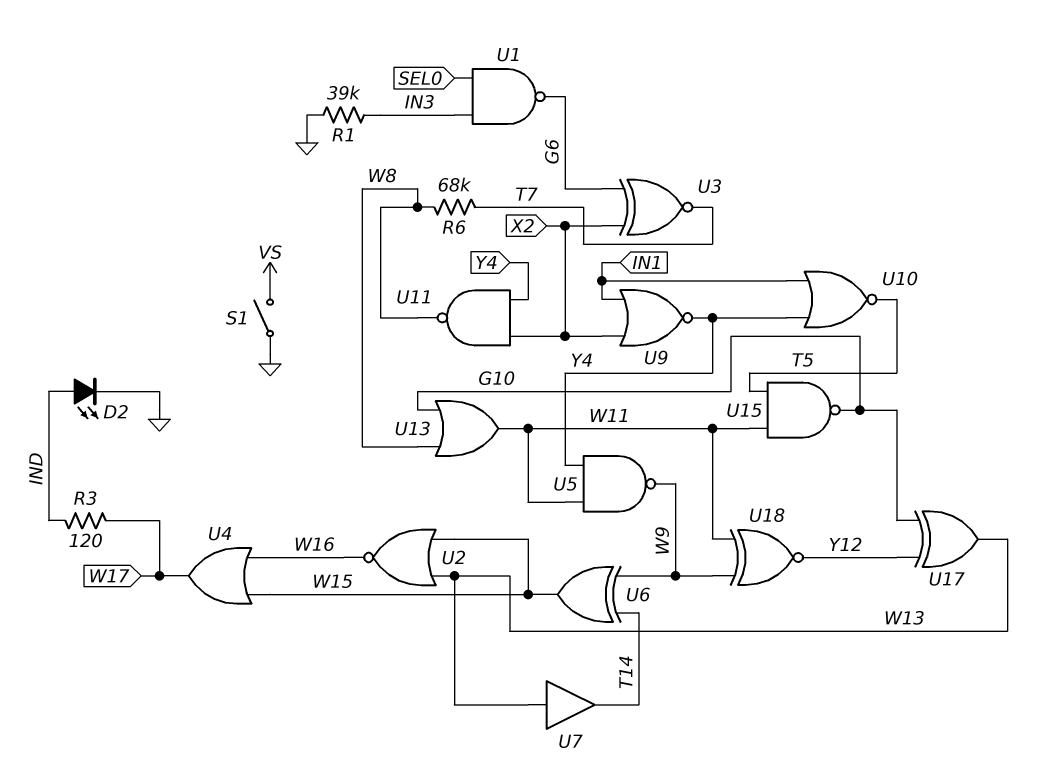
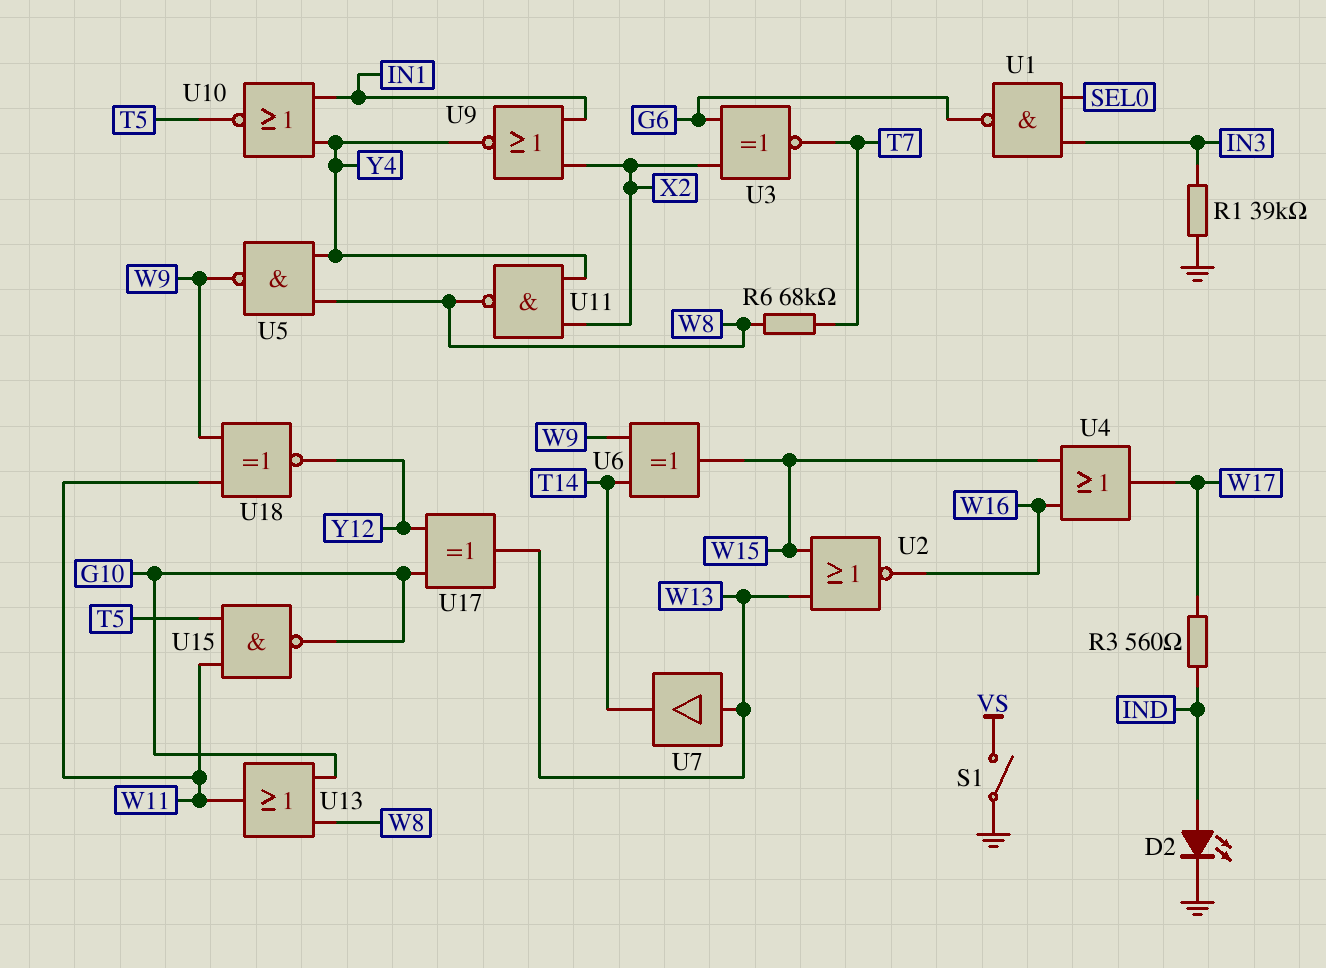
R3: 120 (IND, W17) -> 560 (IND, W17)
U5: NAND (in W11, in Y4, out W9) -> NAND (in W8, in Y4, out W9)

